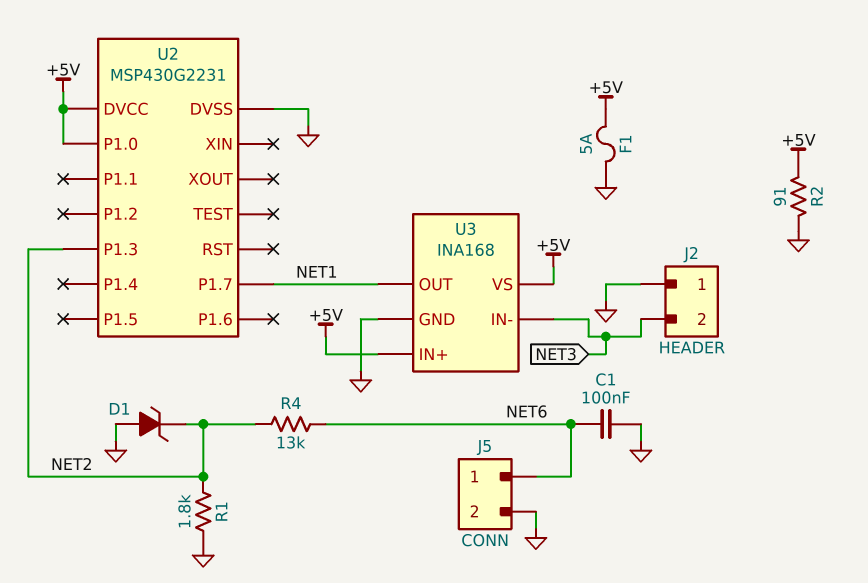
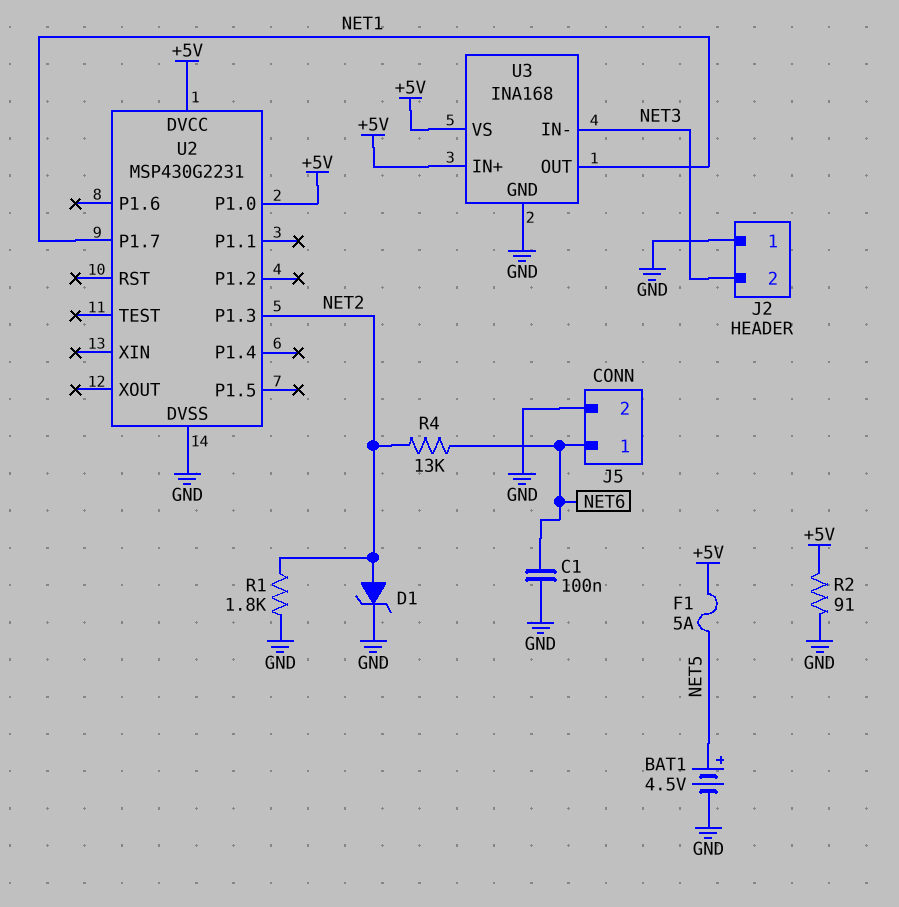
BAT1: none -> 4.5V (plus NET5, minus GND)
D1: zener (A GND, K NET2) -> zener (A NET2, K GND)
F1: 5A (+5V, GND) -> 5A (+5V, NET5)

